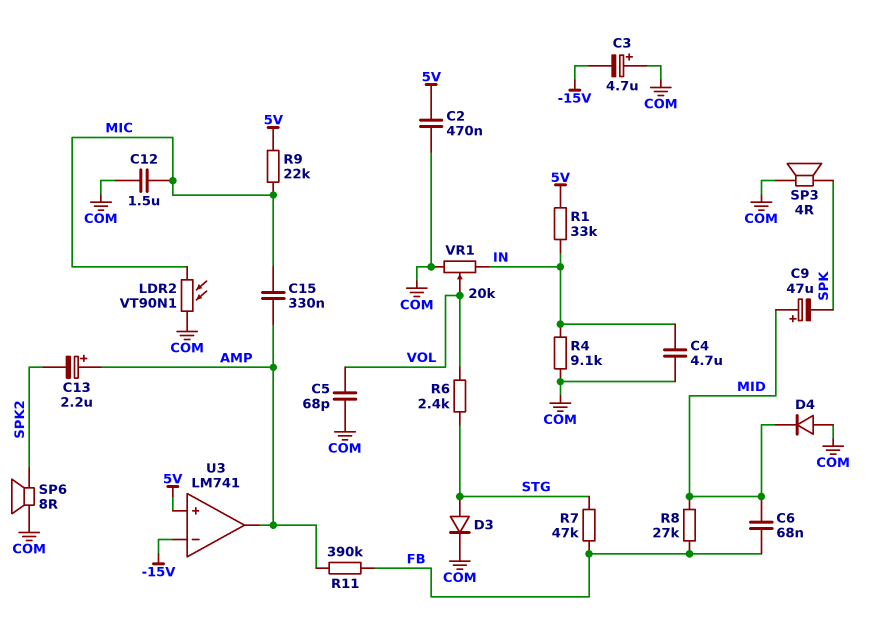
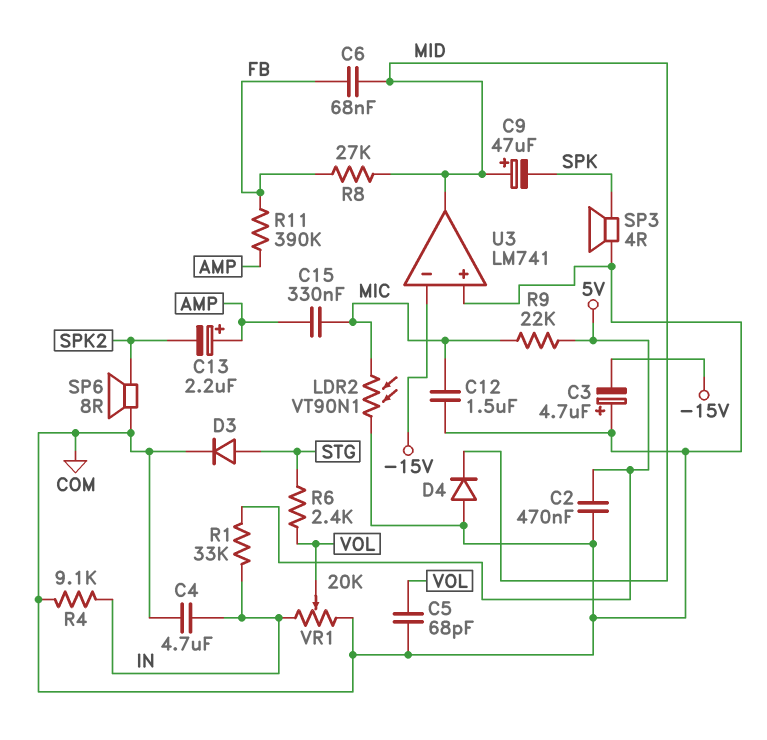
R7: 47k (FB, STG) -> none
U3 pin in+: 5V -> COM
U3 pin out: AMP -> MID

